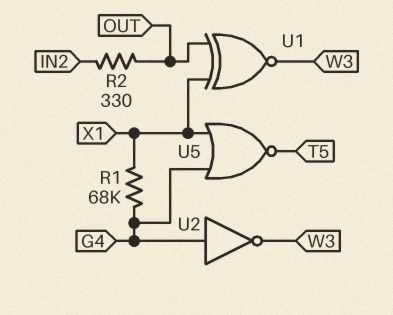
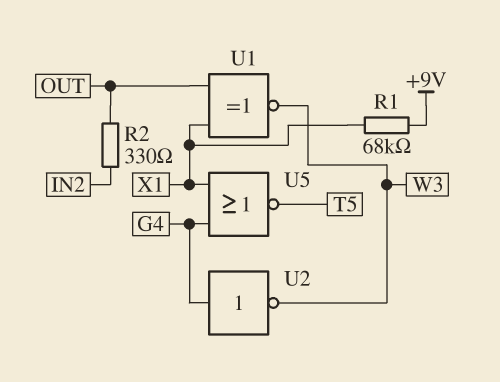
R1: 68k (G4, X1) -> 68k (+9V, X1)

